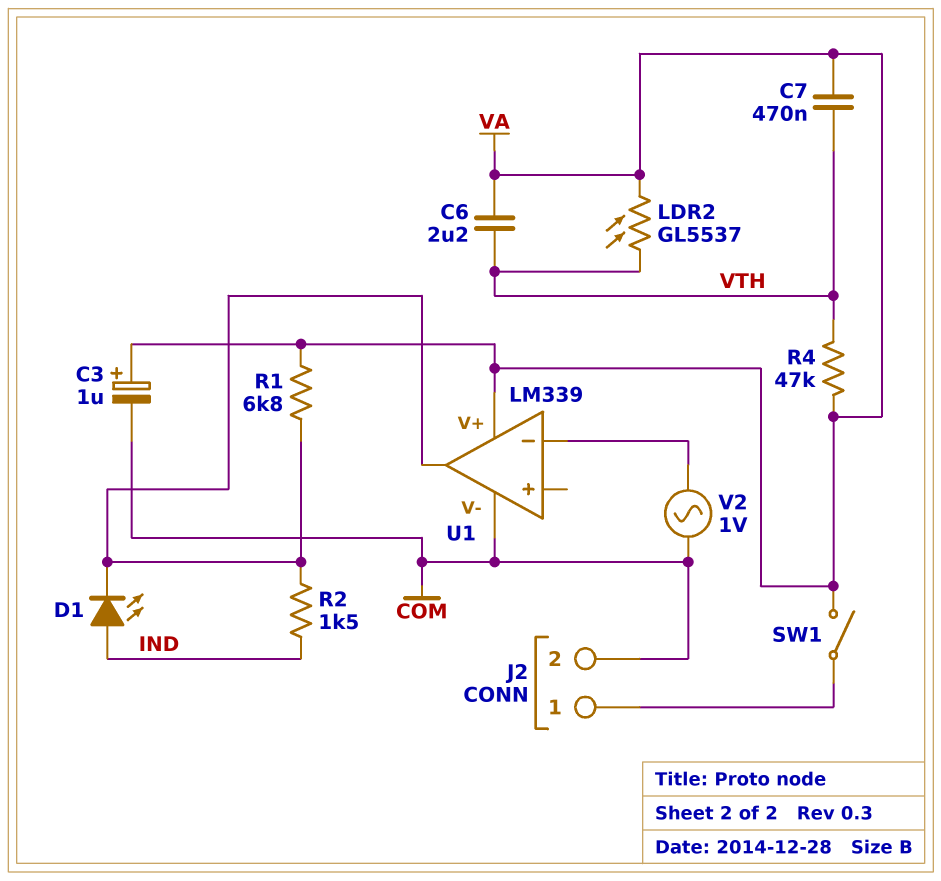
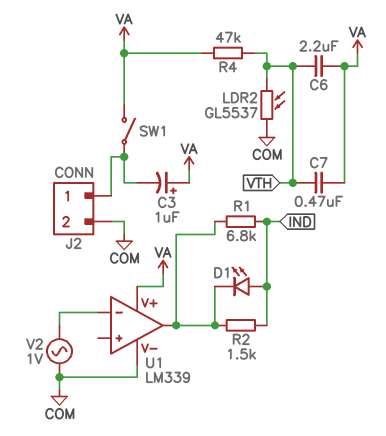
C3: 1uF (plus VA, minus COM) -> 1uF (plus VA, minus J2/1)
LDR2: GL5537 (VA, VTH) -> GL5537 (COM, VTH)
R1: 6.8k (U1/out, VA) -> 6.8k (IND, U1/out)

